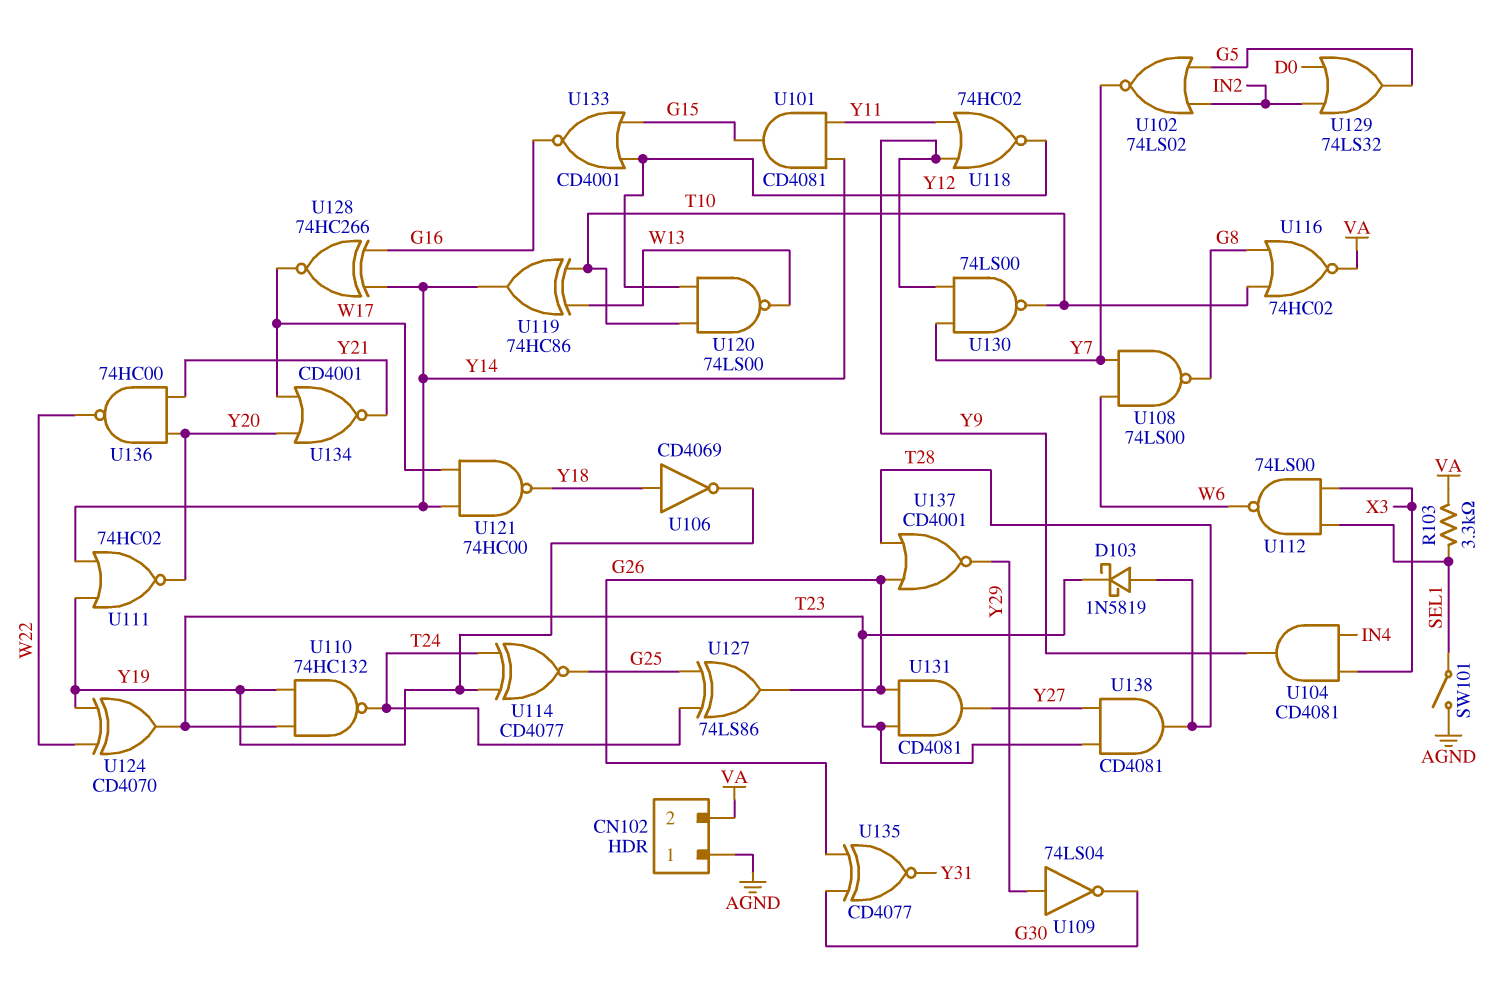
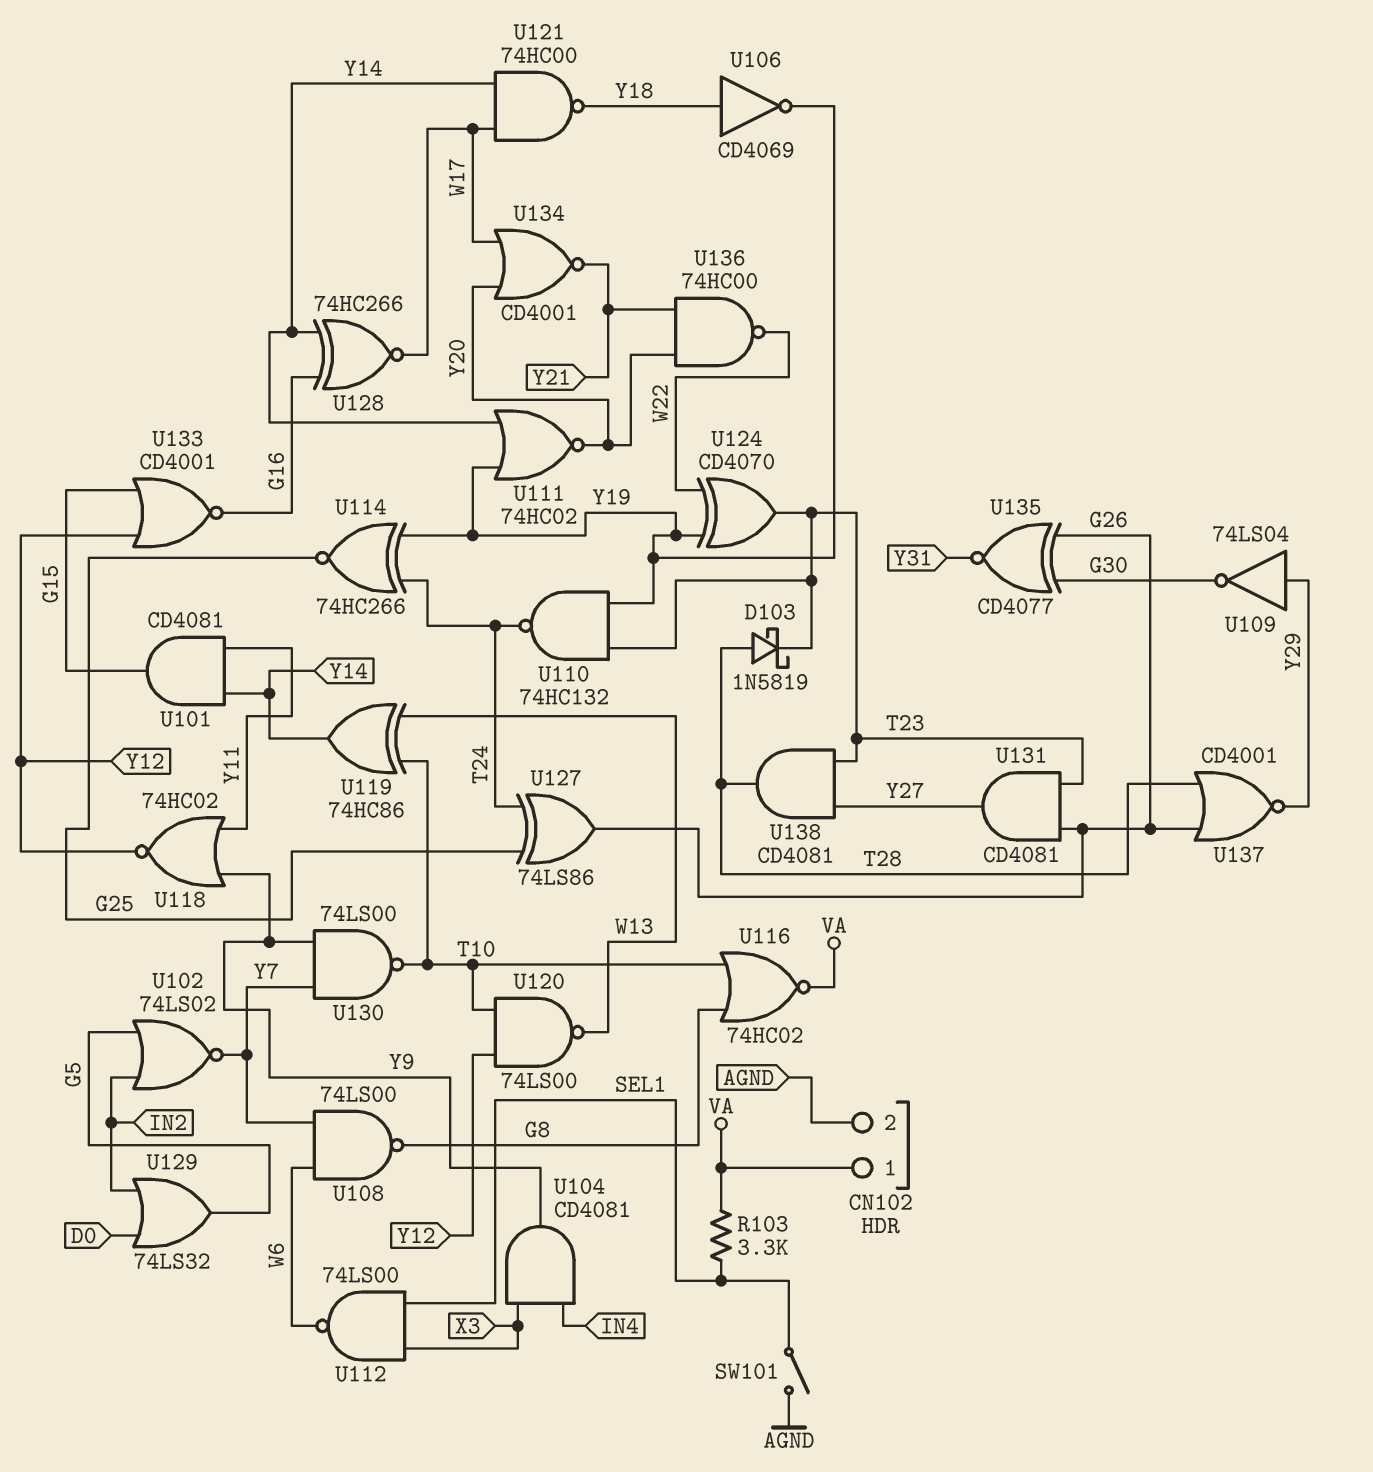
CN102 pin 1: AGND -> VA
CN102 pin 2: VA -> AGND
U114: XNOR CD4077 (in T24, in Y19, out G25) -> XNOR 74HC266 (in T24, in Y19, out G25)

